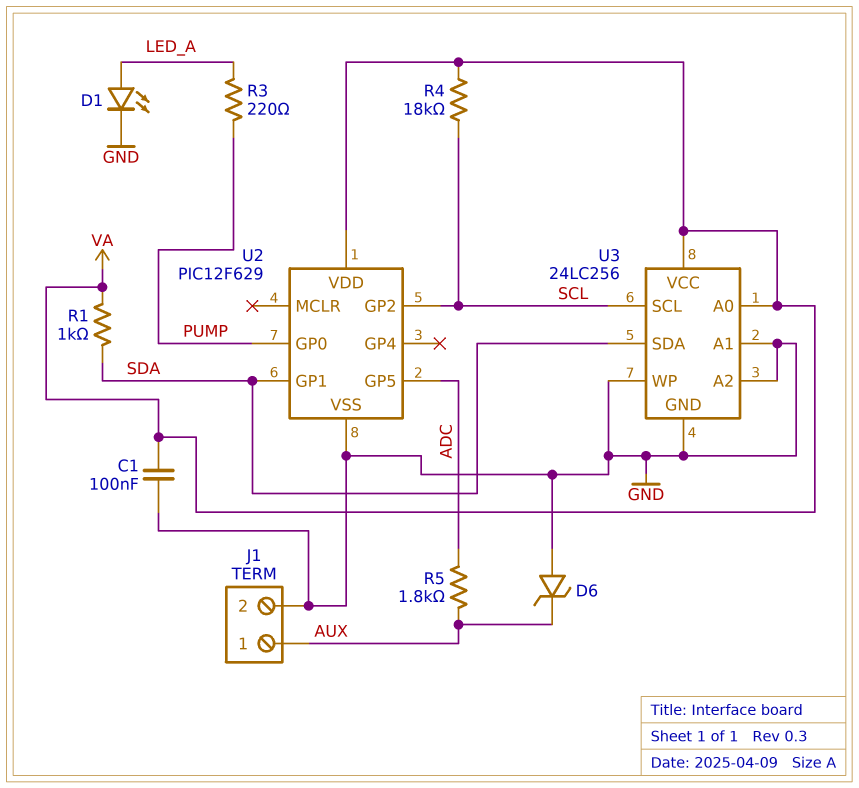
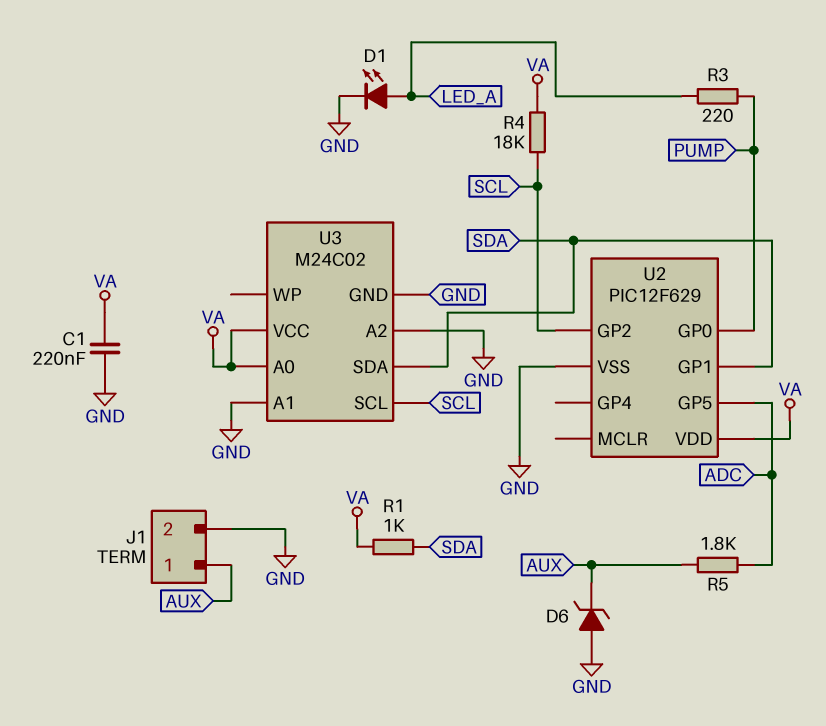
C1: 100nF (GND, VA) -> 220nF (GND, VA)
U3: 24LC256 -> M24C02
U3 pin WP: GND -> none

